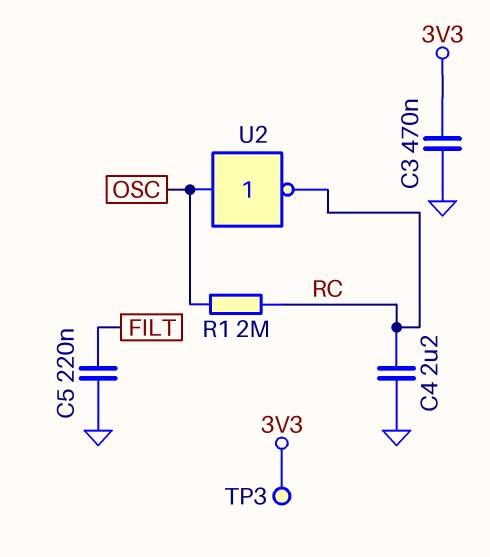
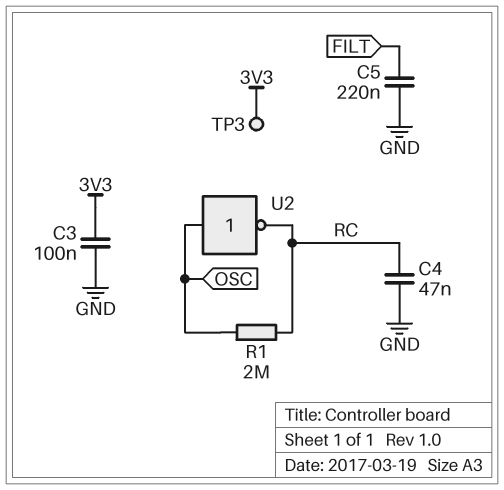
C3: 470nF (3V3, GND) -> 100nF (3V3, GND)
C4: 2.2uF (GND, RC) -> 47nF (GND, RC)

